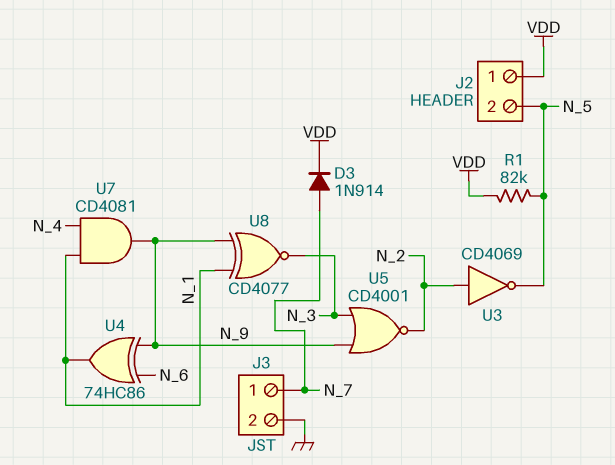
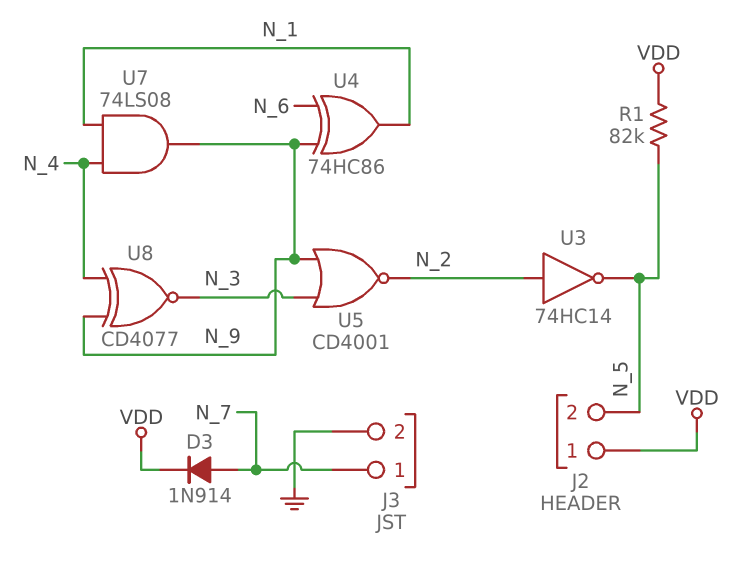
U3: NOT CD4069 (in N_2, out N_5) -> NOT 74HC14 (in N_2, out N_5)
U7: AND CD4081 (in N_1, in N_4, out N_9) -> AND 74LS08 (in N_1, in N_4, out N_9)
U8: XNOR CD4077 (in N_1, in N_9, out N_3) -> XNOR CD4077 (in N_4, in N_9, out N_3)

